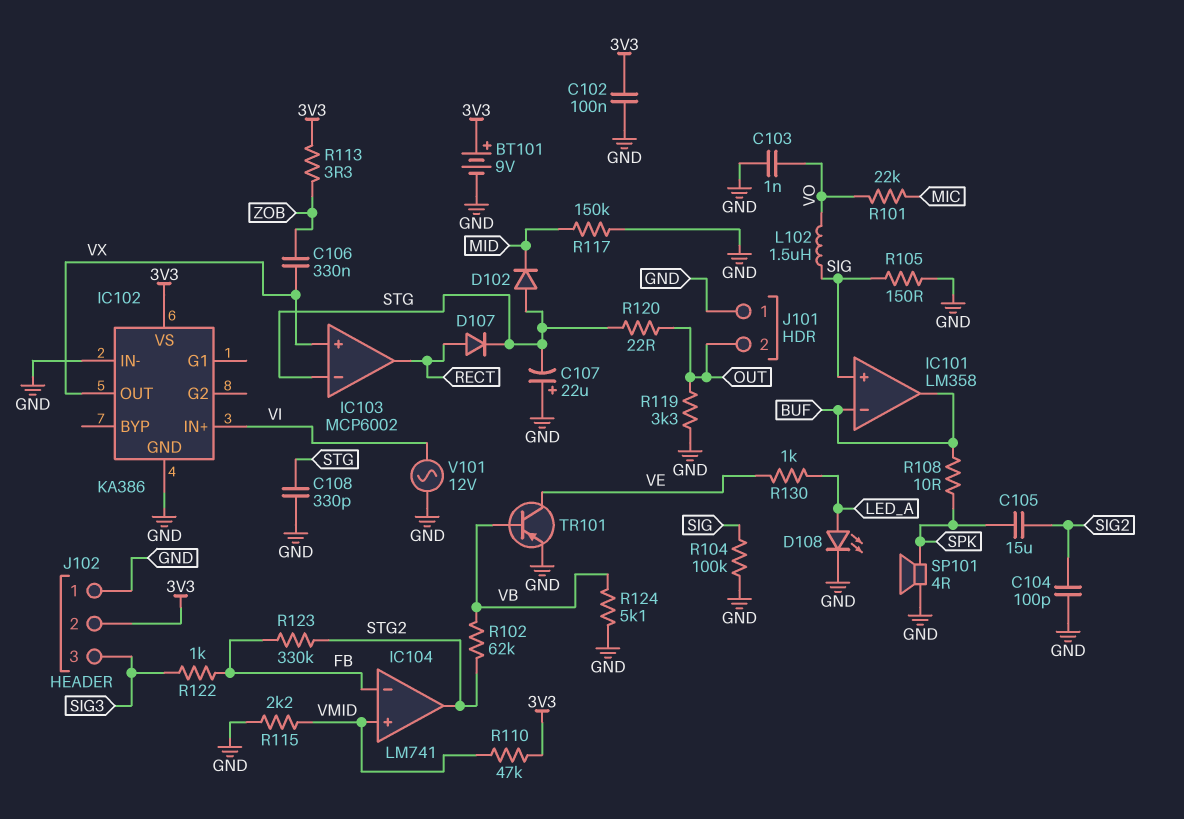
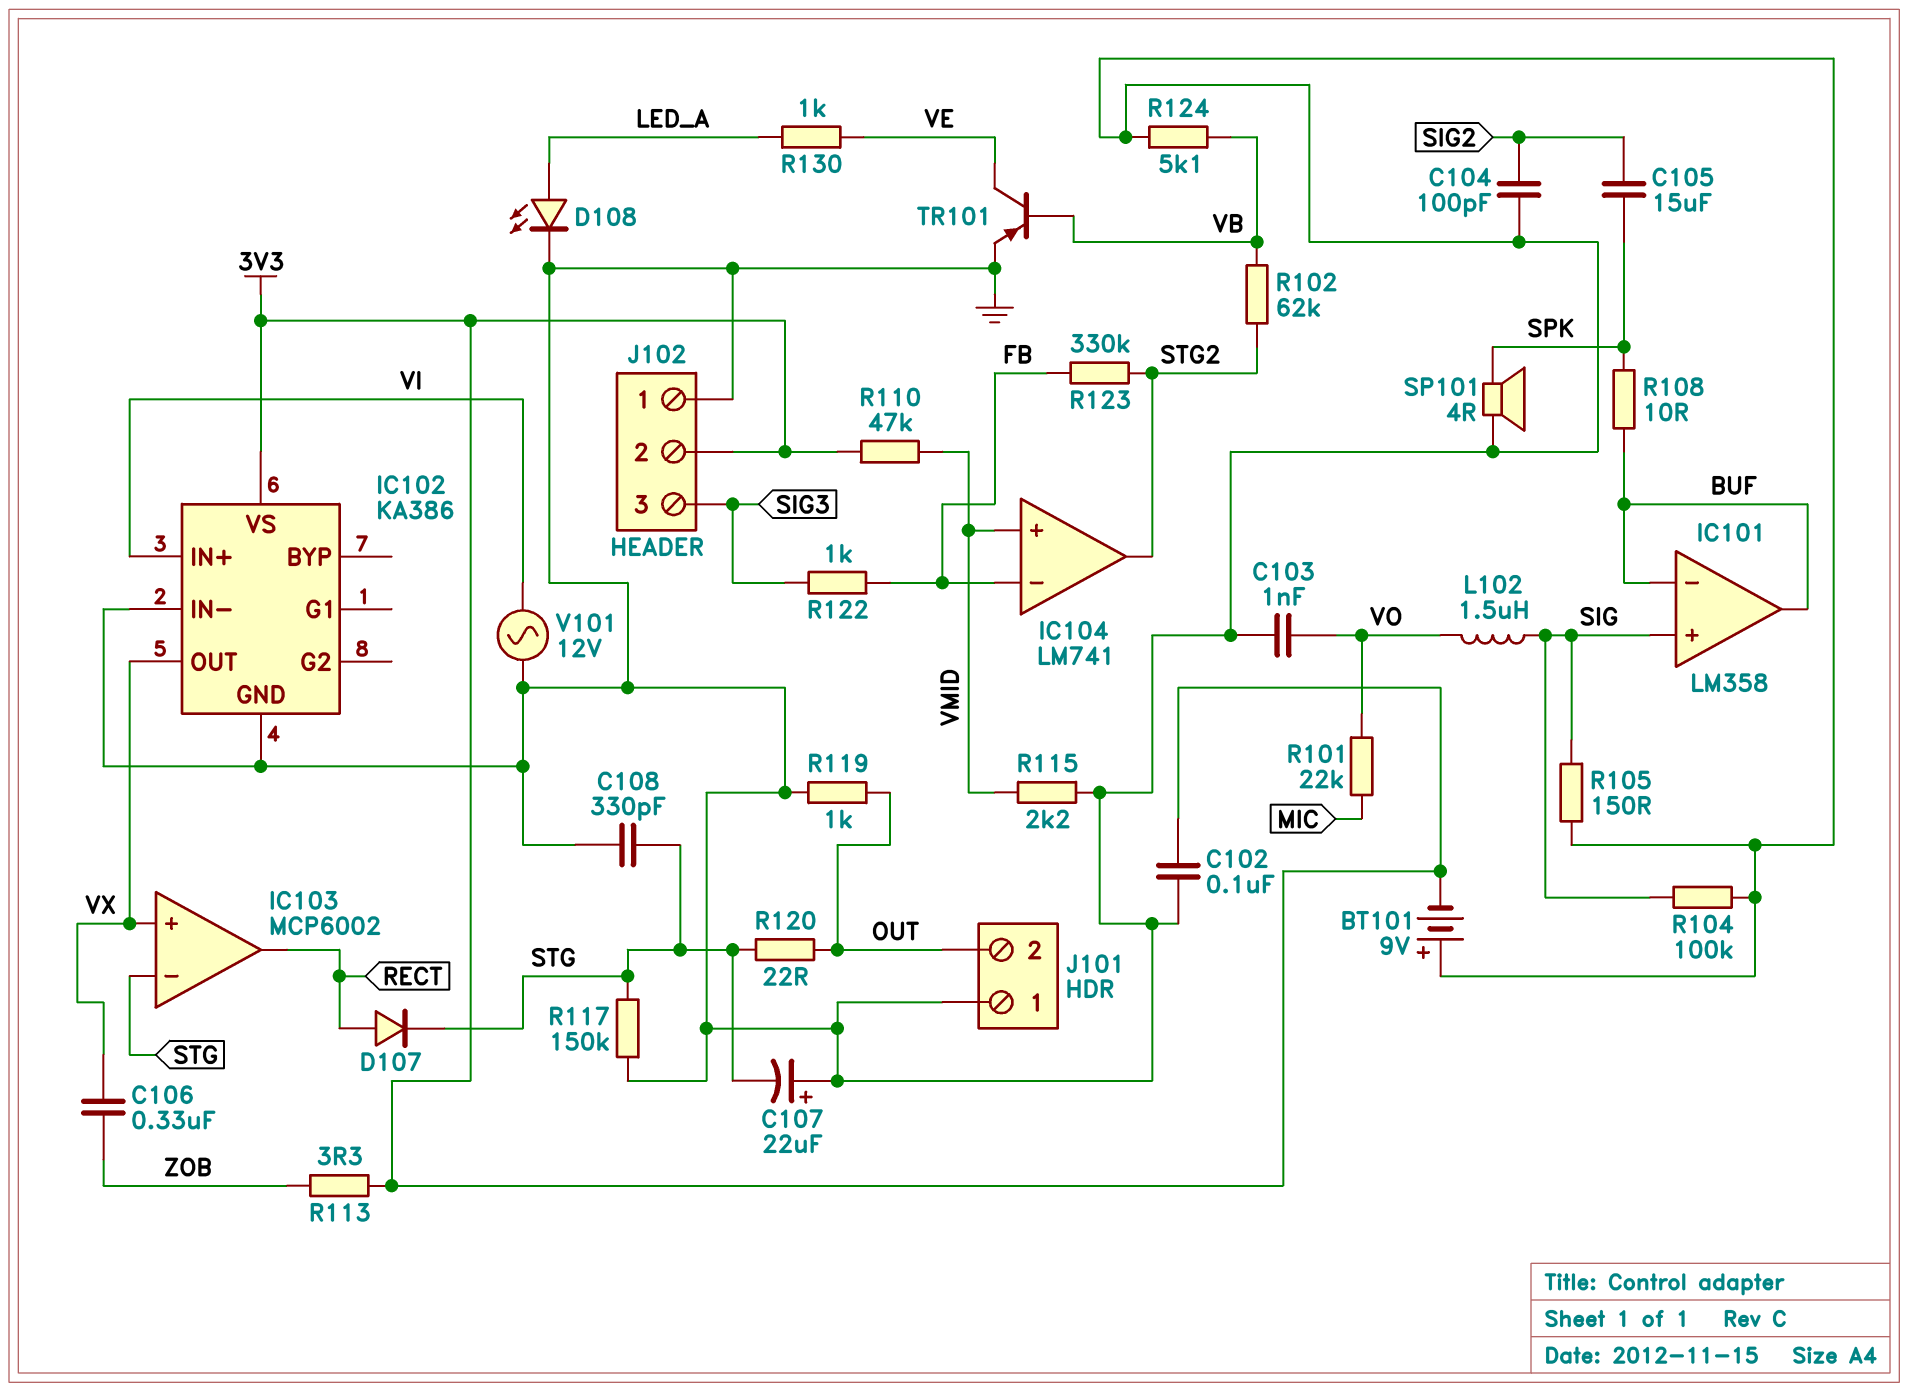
BT101: 9V (plus 3V3, minus GND) -> 9V (plus GND, minus 3V3)
D102: diode (A STG, K MID) -> none
R117: 150k (GND, MID) -> 150k (GND, STG)
R119: 3.3k (GND, OUT) -> 1k (GND, OUT)

